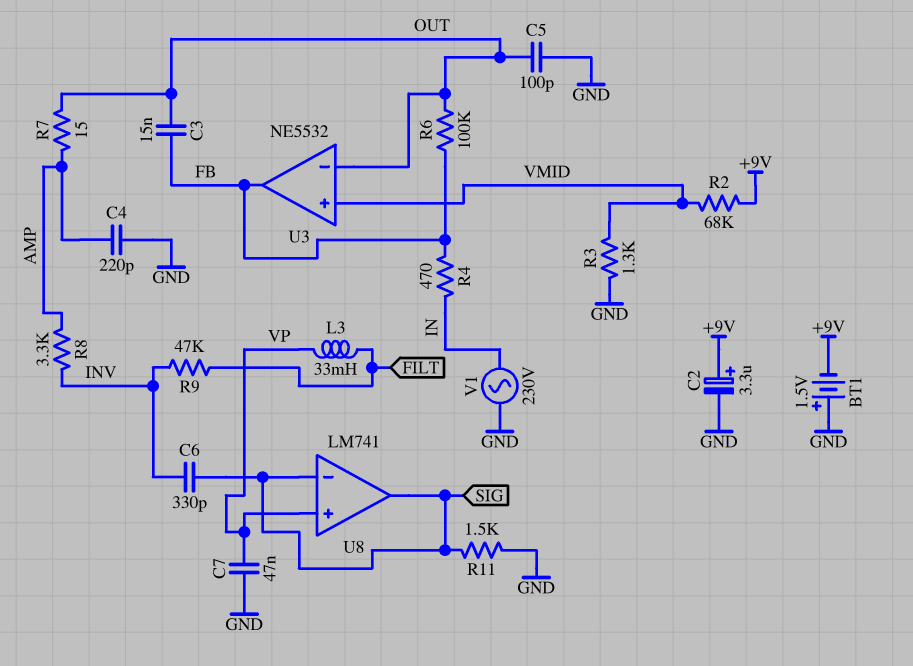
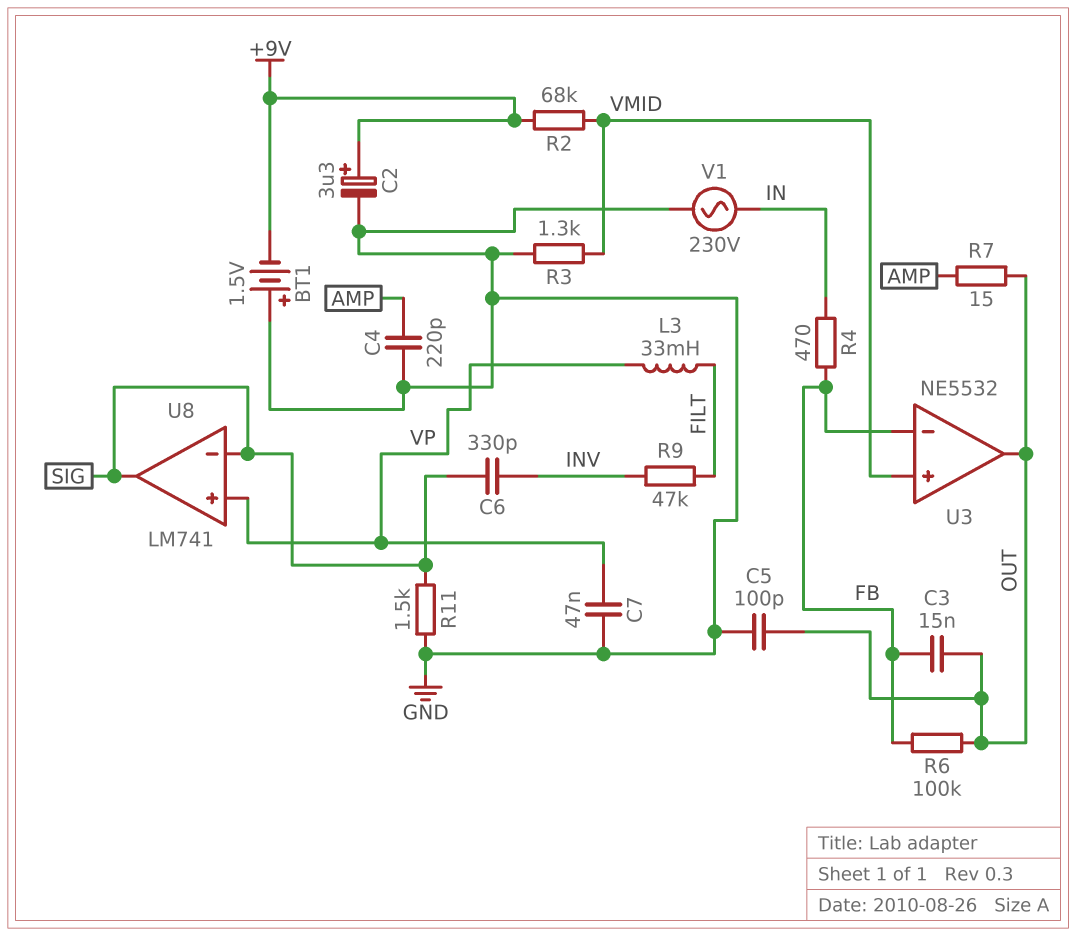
R8: 3.3k (AMP, INV) -> none
U3 pin in-: OUT -> FB
U3 pin out: FB -> OUT

